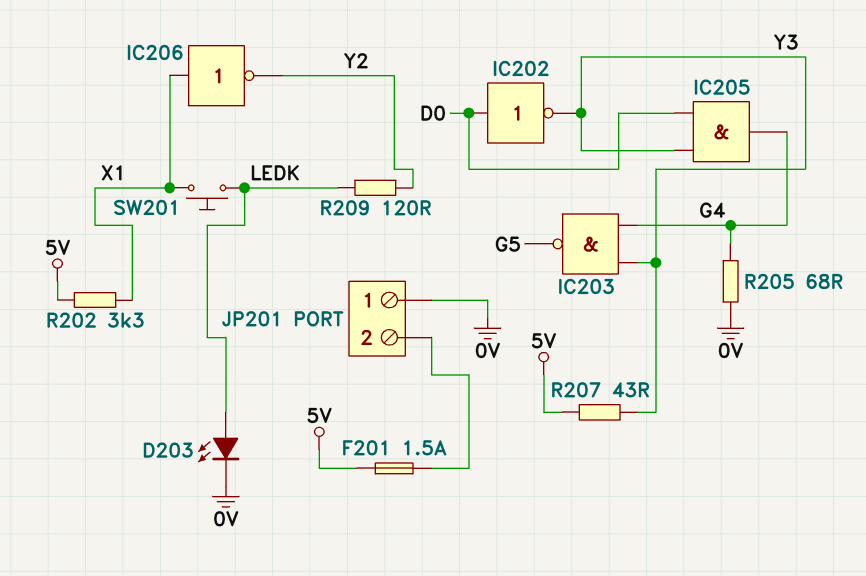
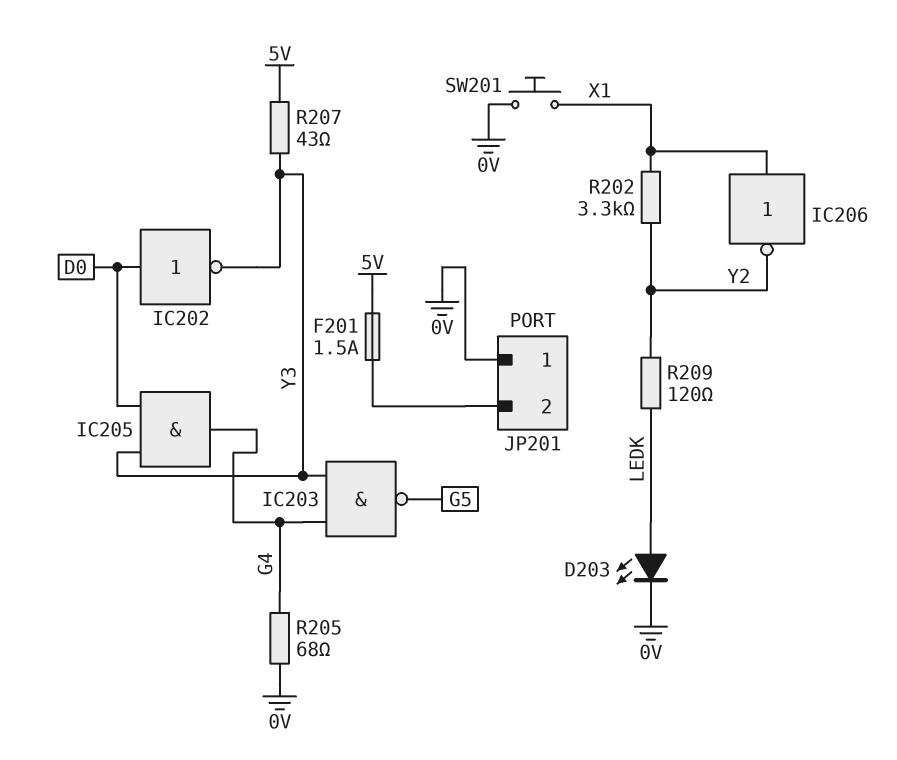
R202: 3.3k (5V, X1) -> 3.3k (X1, Y2)
SW201: button (LEDK, X1) -> button (0V, X1)

